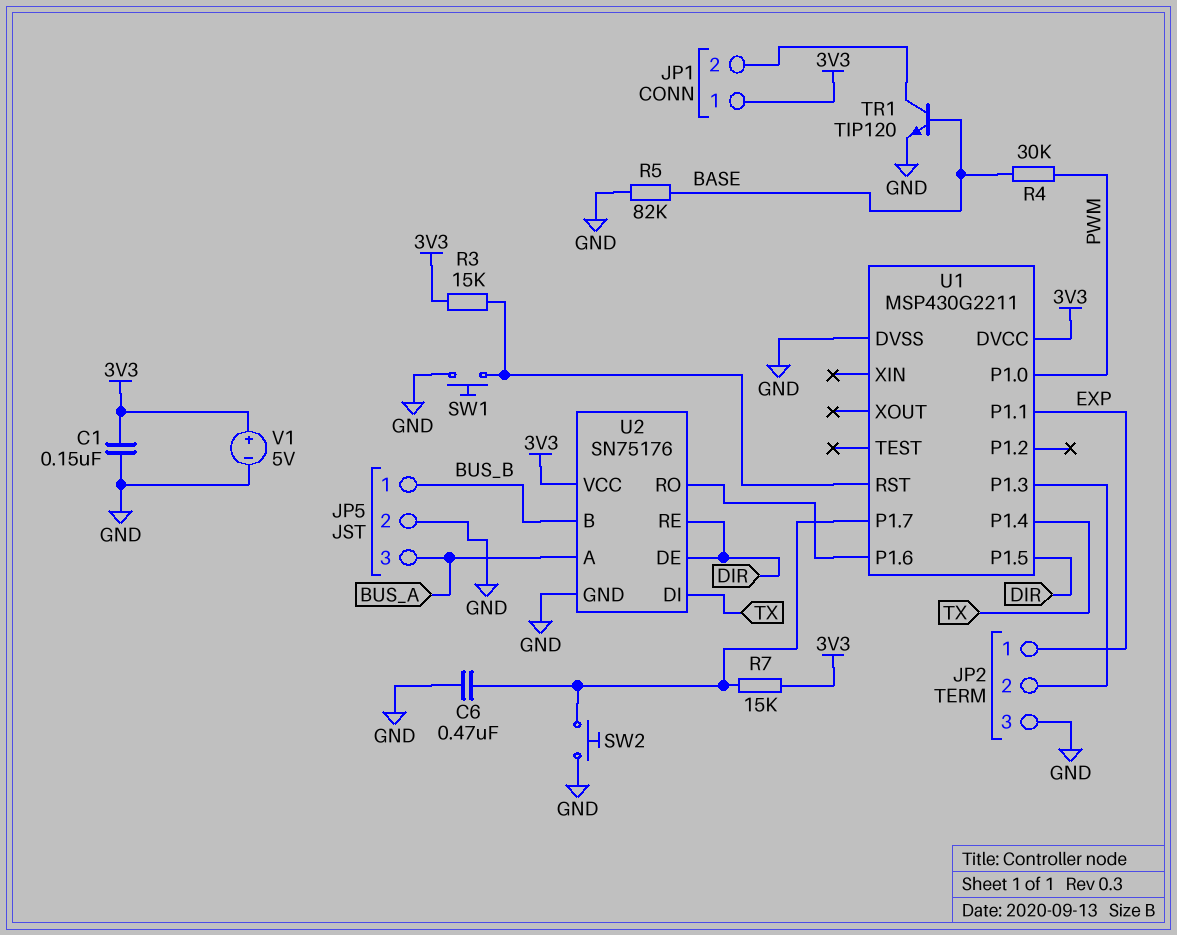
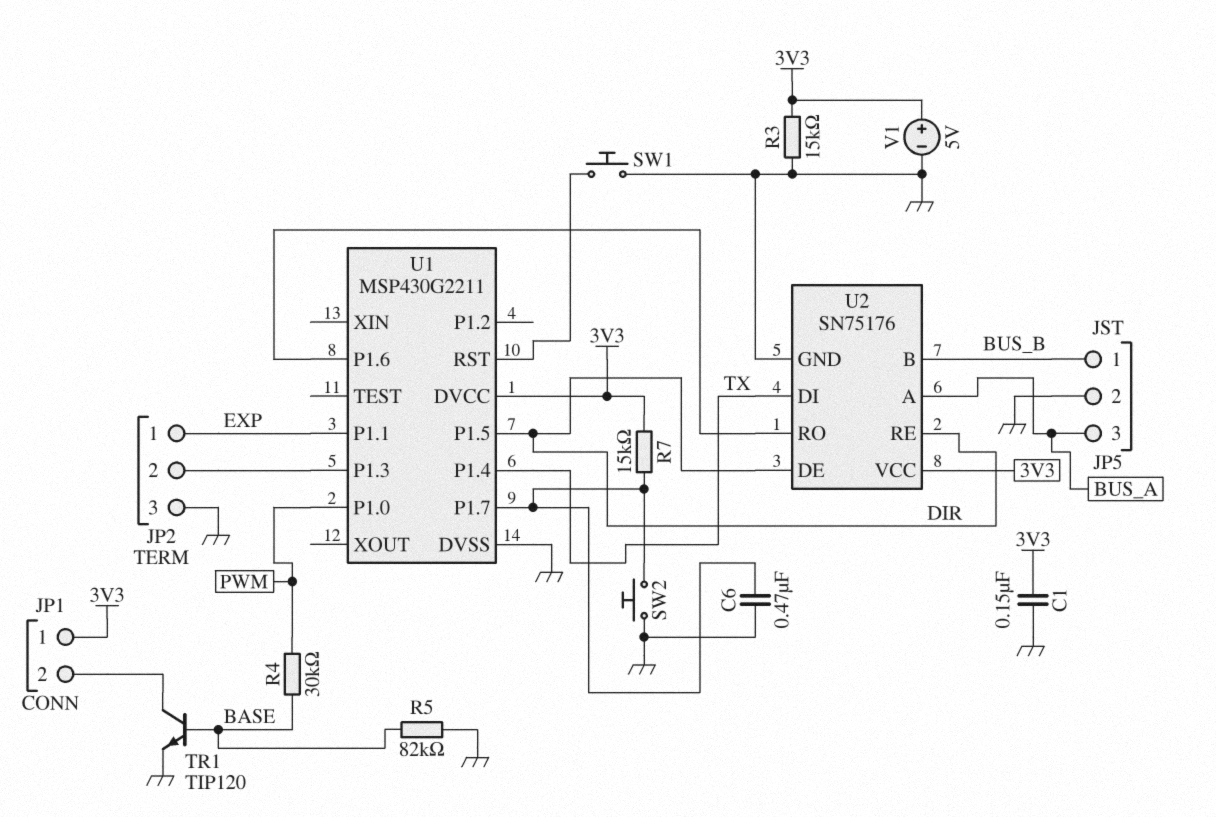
R3: 15k (3V3, U1/RST) -> 15k (3V3, GND)

